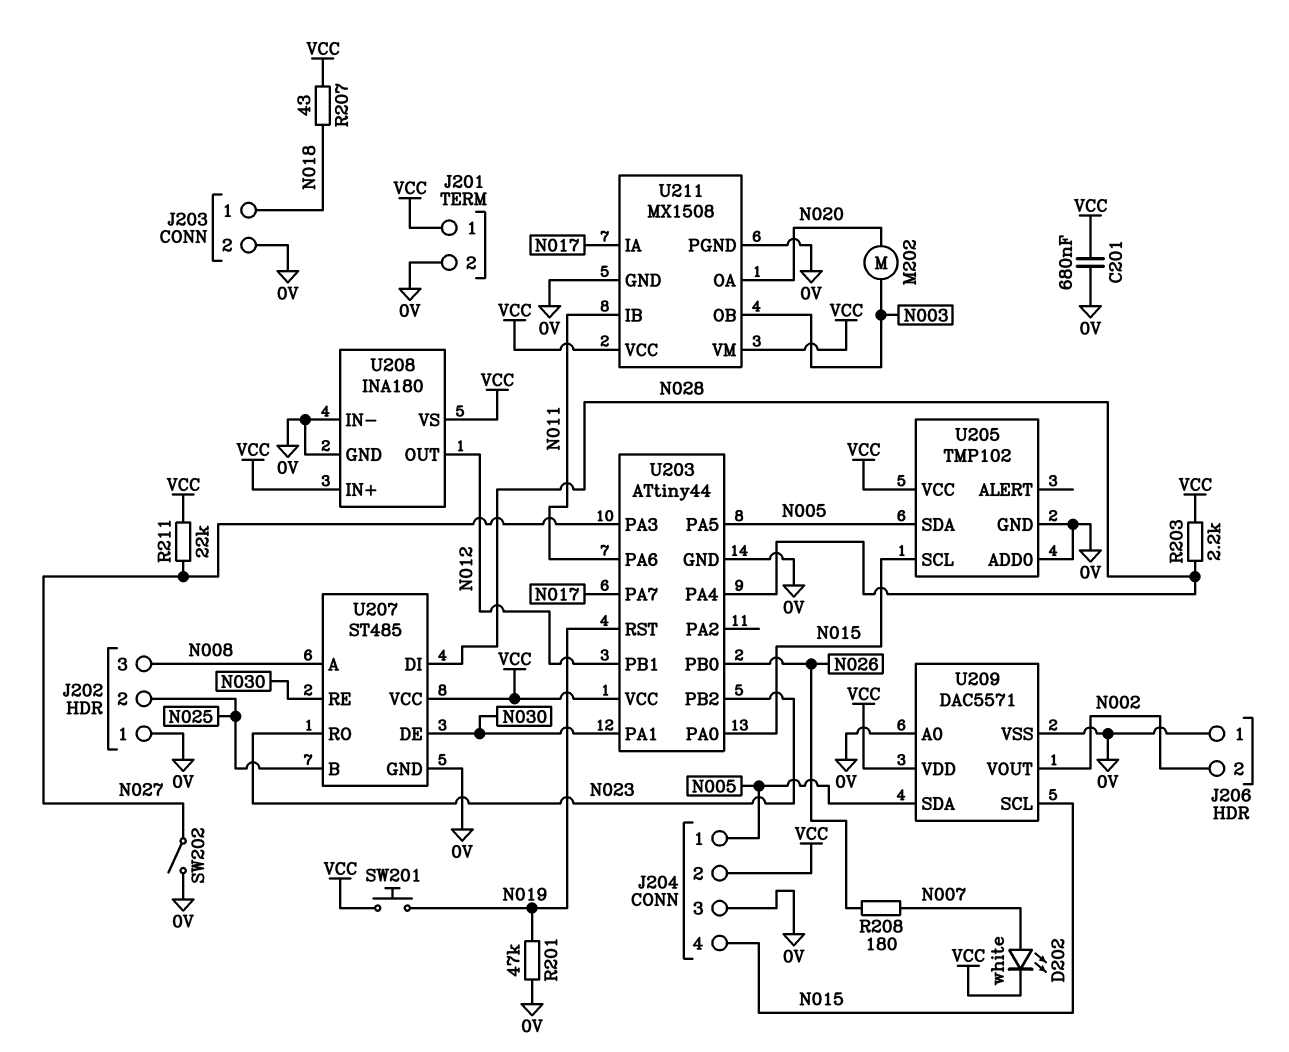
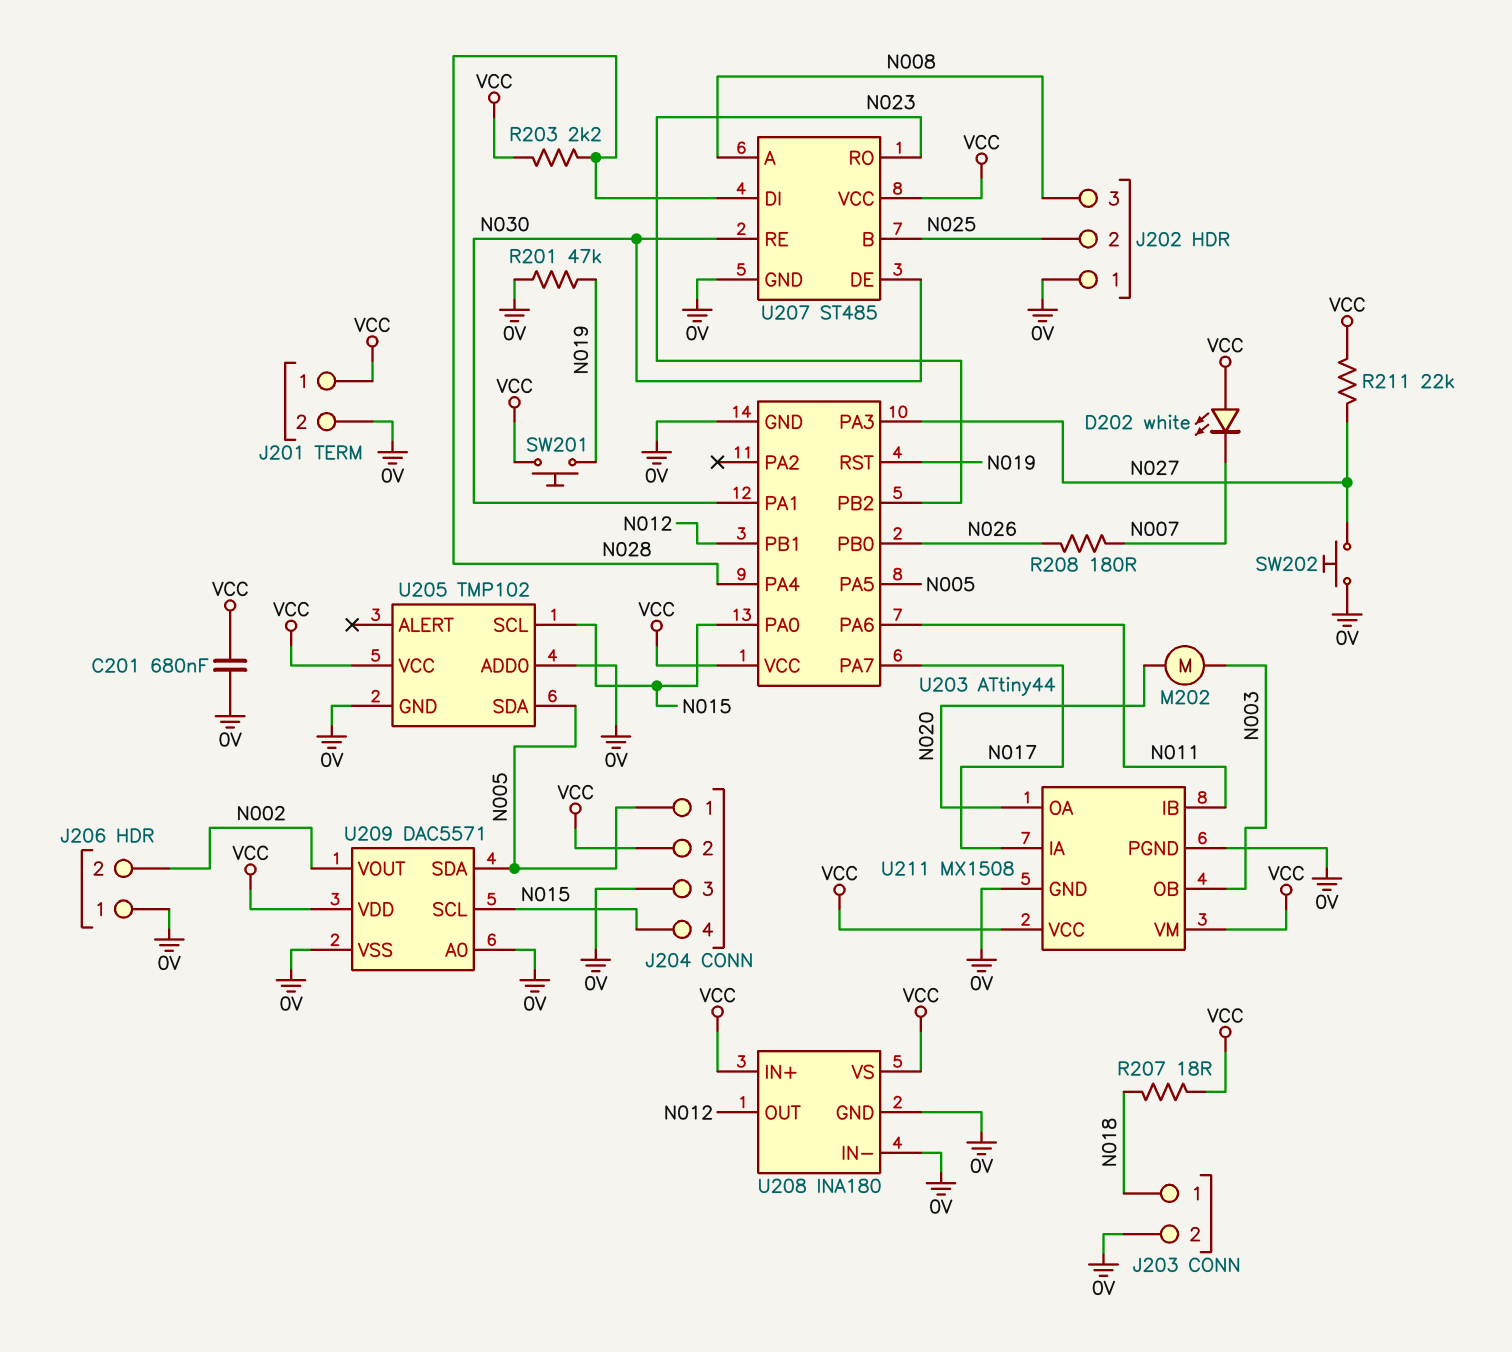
D202: LED white (A N007, K VCC) -> LED white (A VCC, K N007)
R207: 43 (N018, VCC) -> 18 (N018, VCC)
SW202: switch (0V, N027) -> button (0V, N027)

